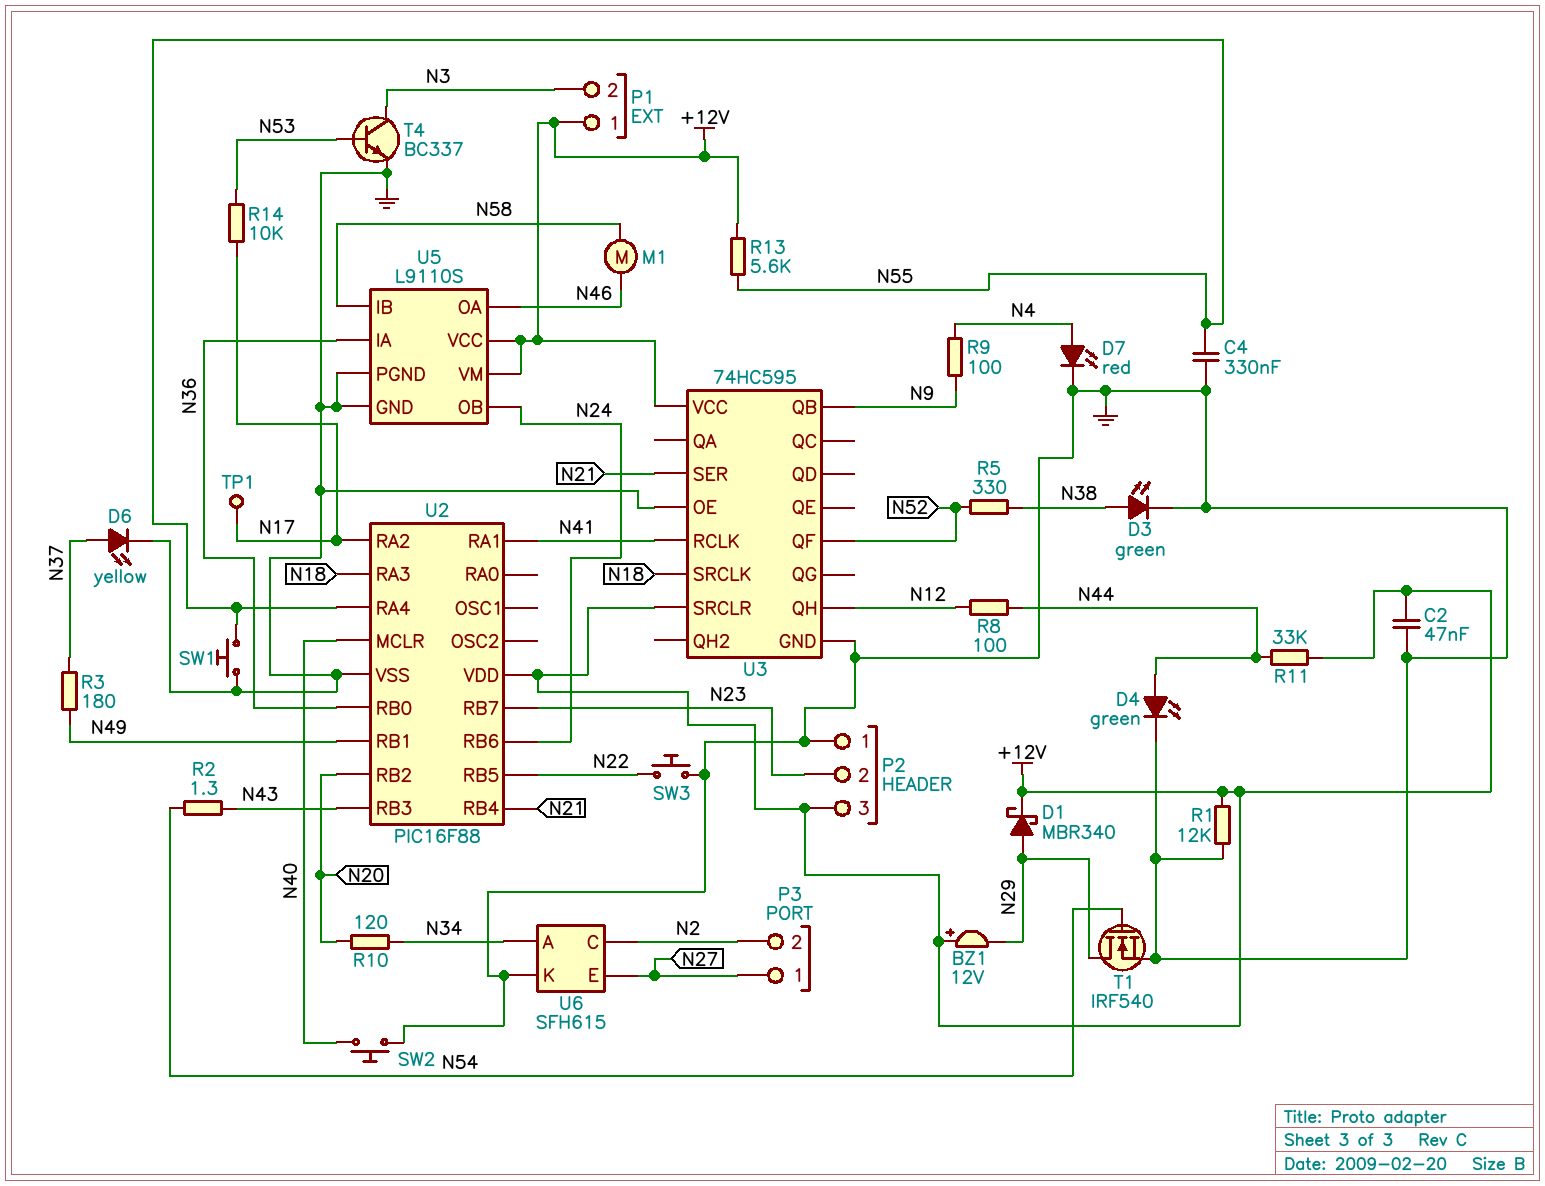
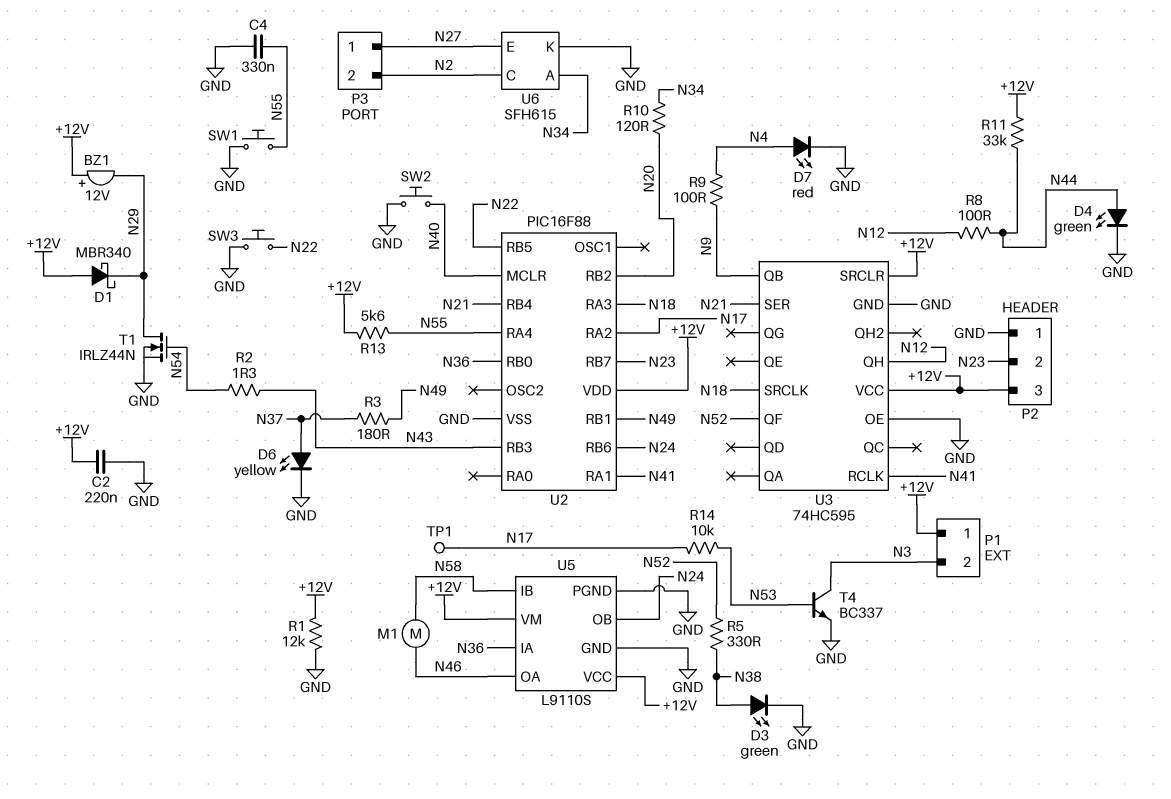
C2: 47nF (+12V, GND) -> 220nF (+12V, GND)
D1: schottky MBR340 (A N29, K +12V) -> schottky MBR340 (A +12V, K N29)
T1: NMOS IRF540 (G N54, D N29, S GND) -> NMOS IRLZ44N (G N54, D N29, S GND)

